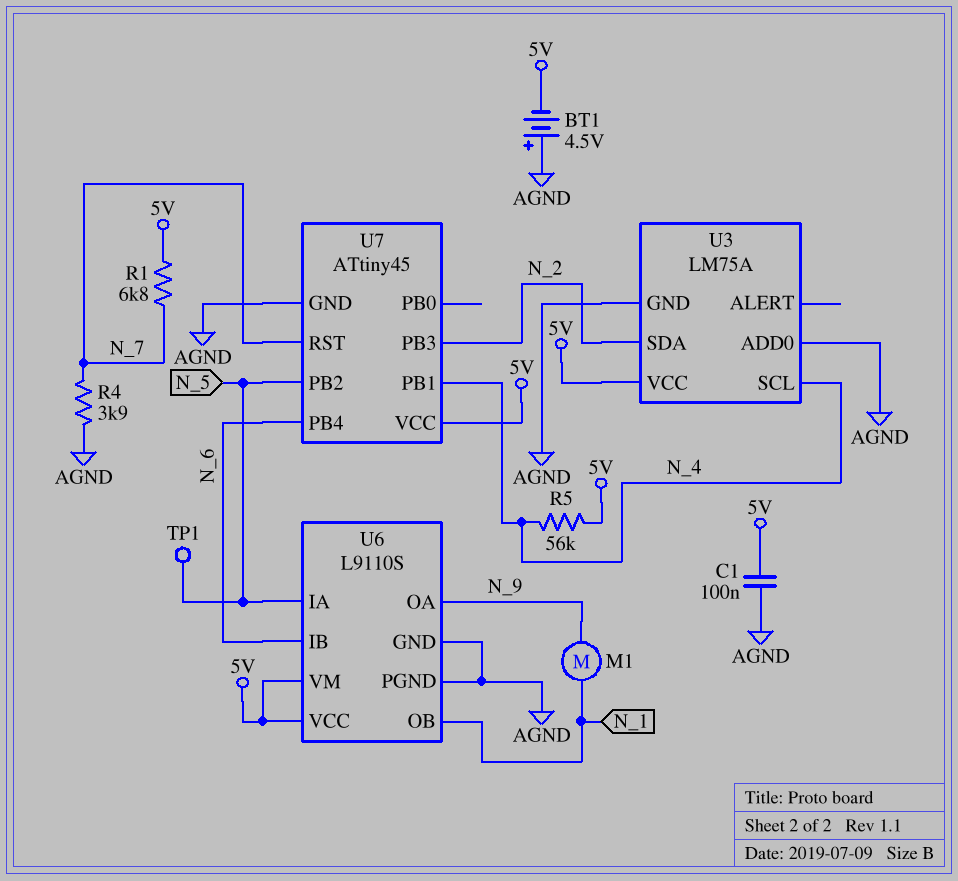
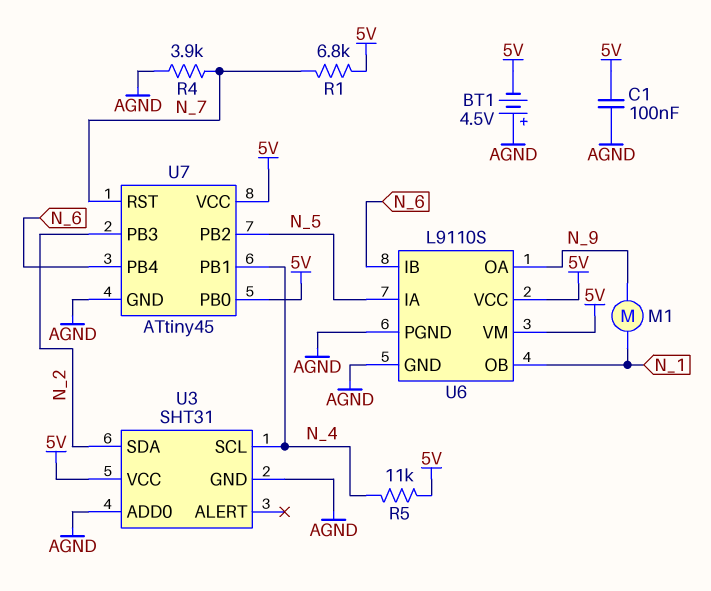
R5: 56k (5V, N_4) -> 11k (5V, N_4)
TP1: test point (N_5) -> none
U3: LM75A -> SHT31
U7 pin PB0: none -> 5V

